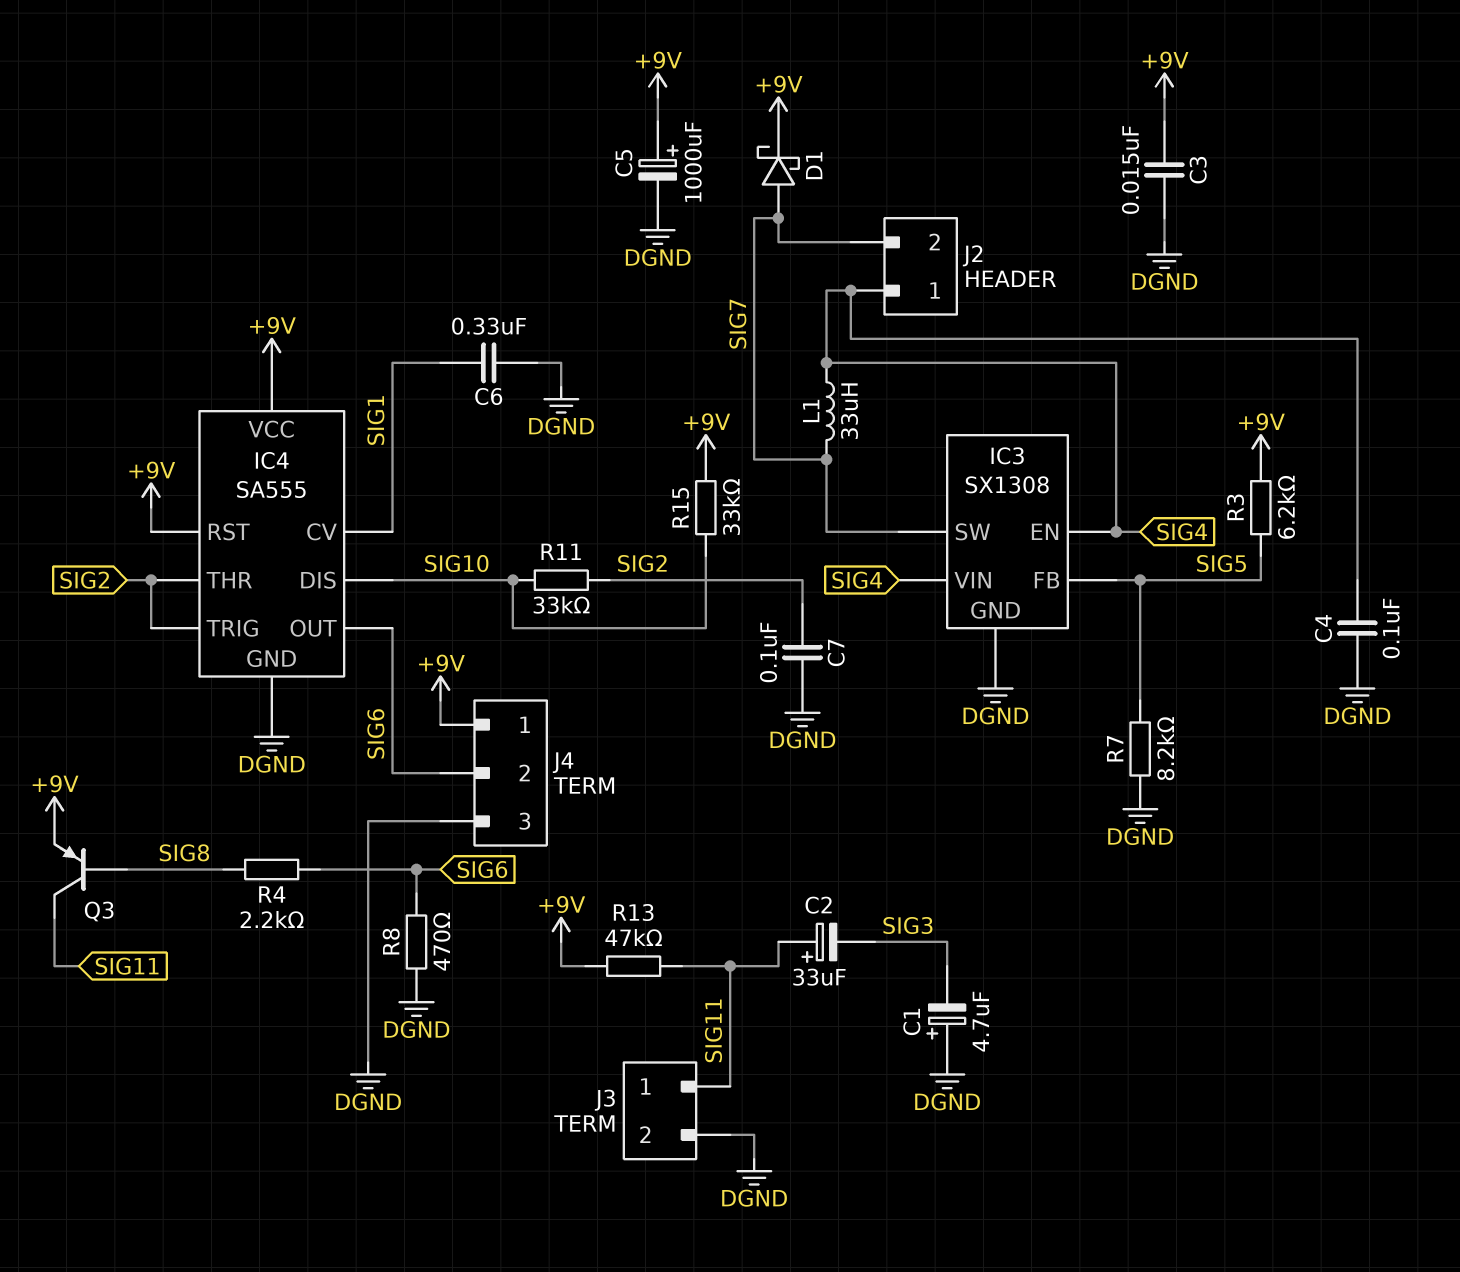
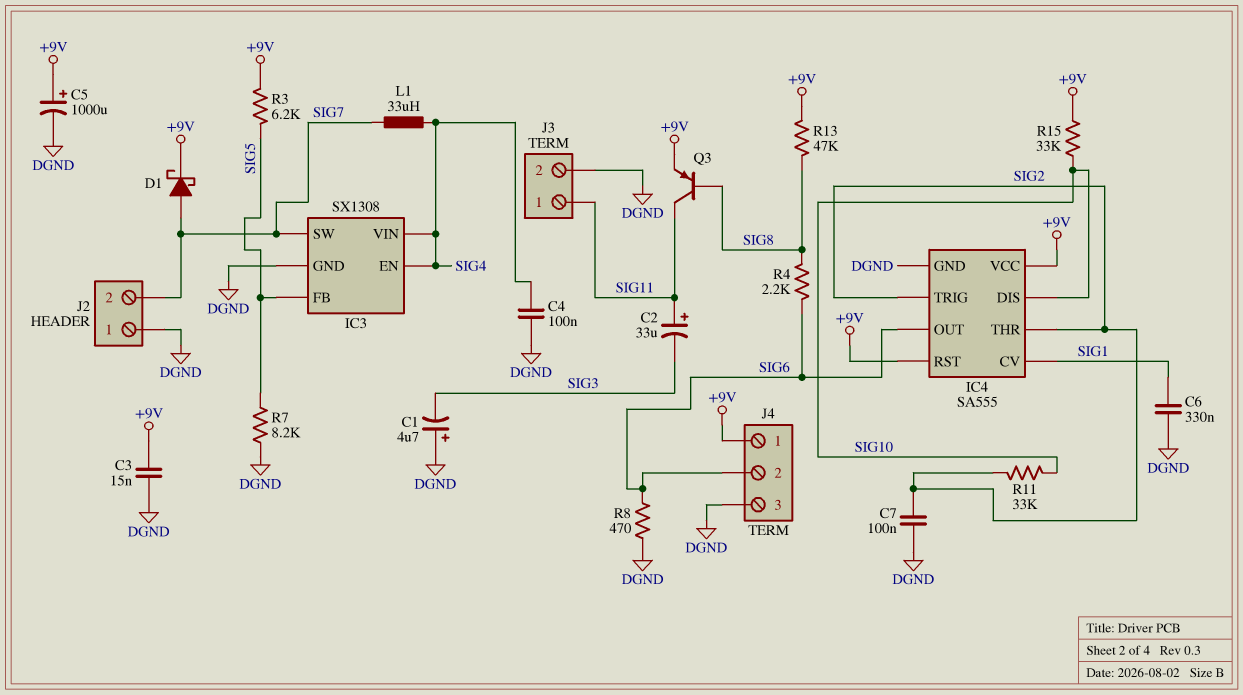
J2 pin 1: SIG4 -> DGND
R13: 47k (+9V, SIG11) -> 47k (+9V, SIG8)

